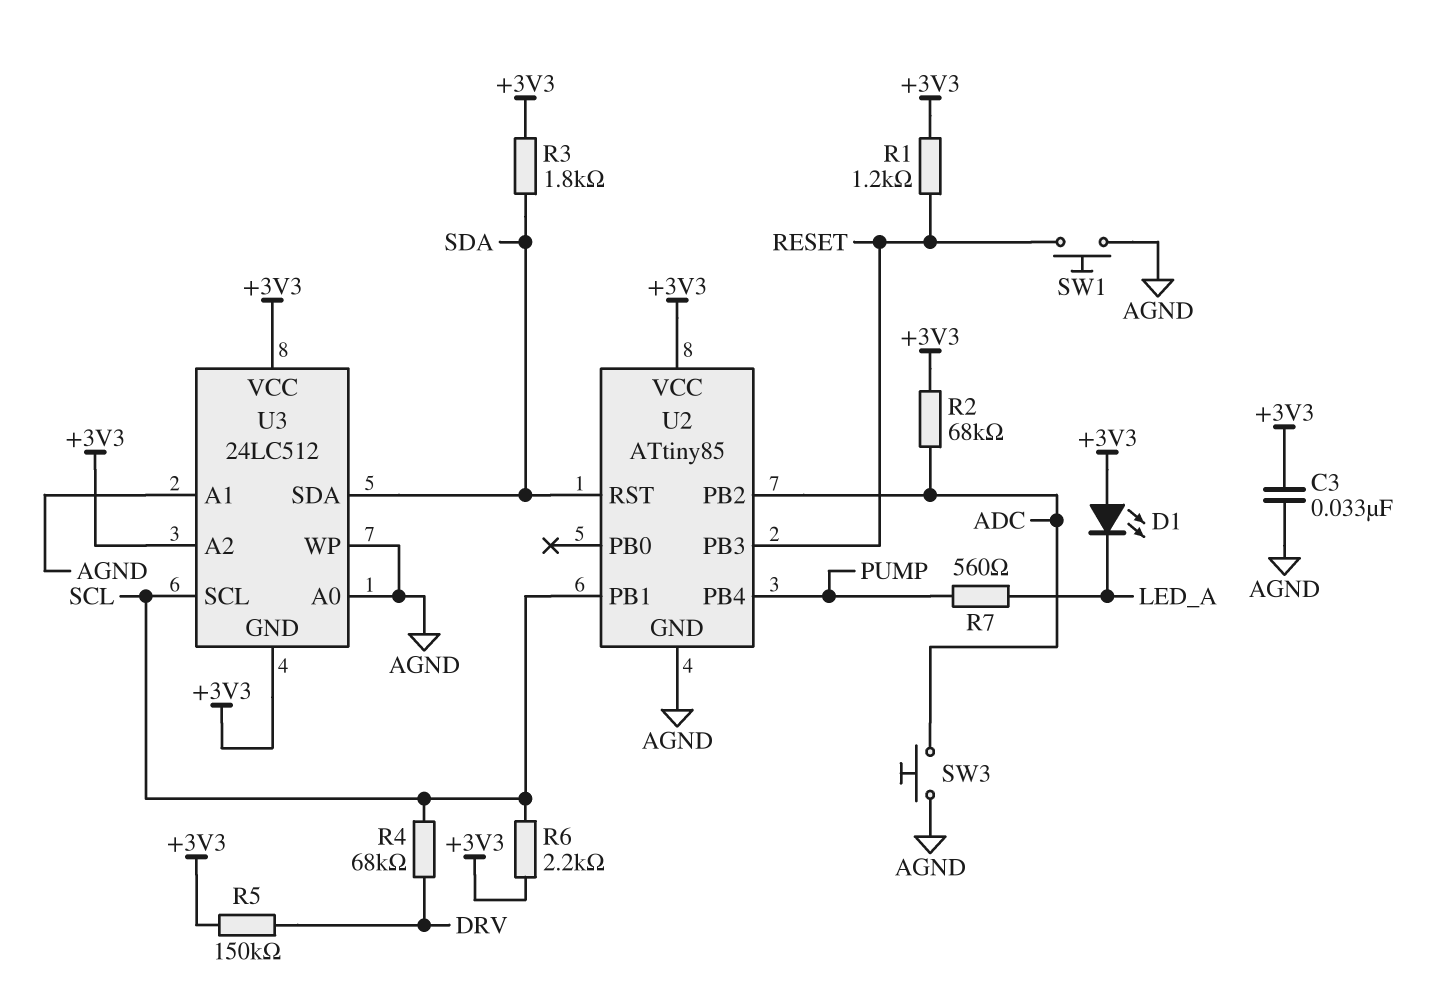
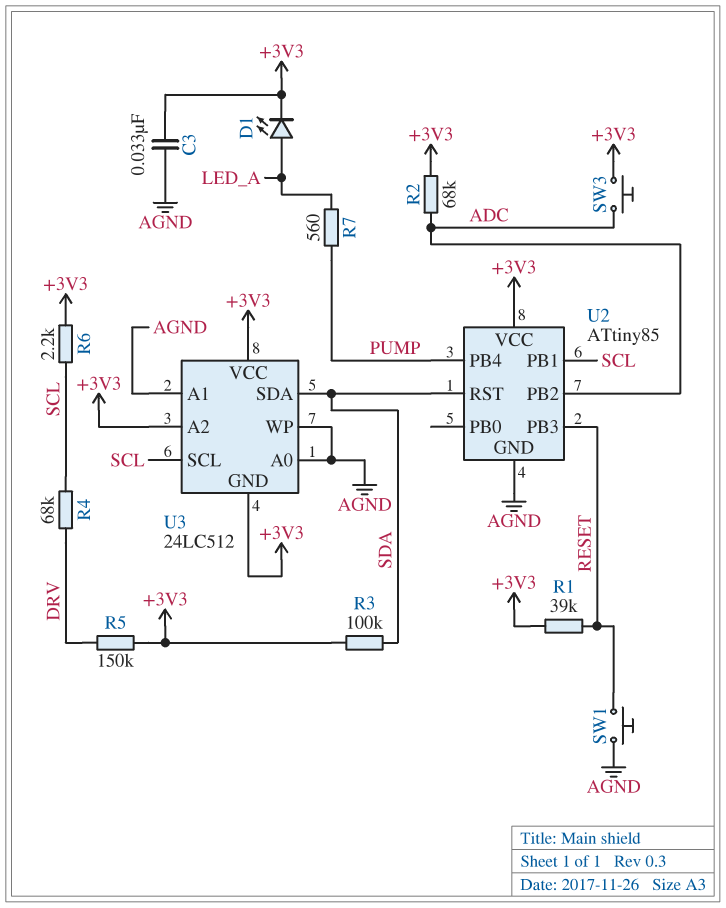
D1: LED (A +3V3, K LED_A) -> LED (A LED_A, K +3V3)
R1: 1.2k (+3V3, RESET) -> 39k (+3V3, RESET)
R3: 1.8k (+3V3, SDA) -> 100k (+3V3, SDA)
SW3: button (ADC, AGND) -> button (+3V3, ADC)

